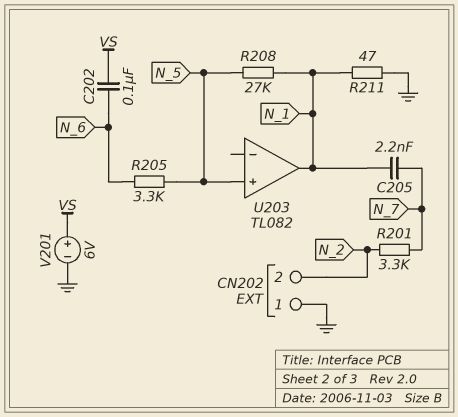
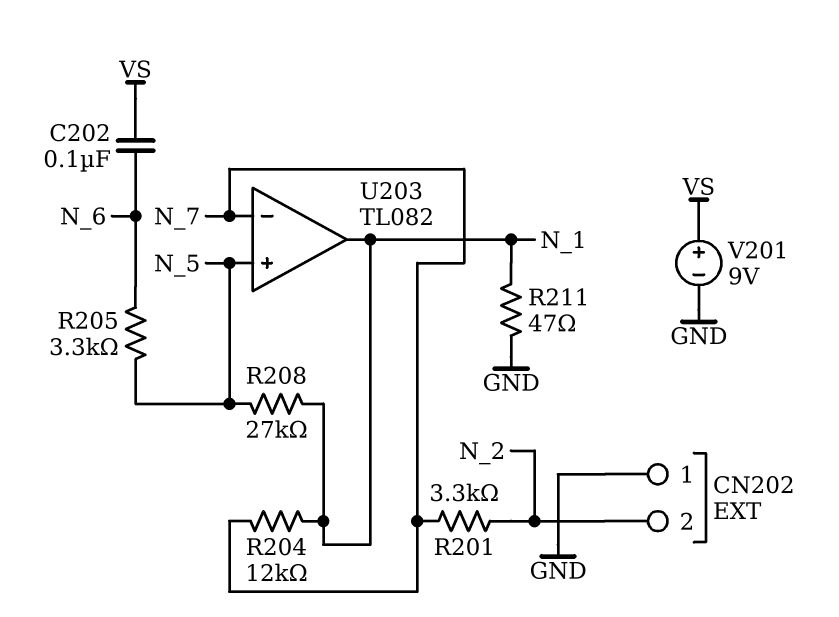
C205: 2.2nF (N_1, N_7) -> none
R204: none -> 12k (N_1, N_7)
U203 pin in-: none -> N_7
V201: 6V (plus VS, minus GND) -> 9V (plus VS, minus GND)

